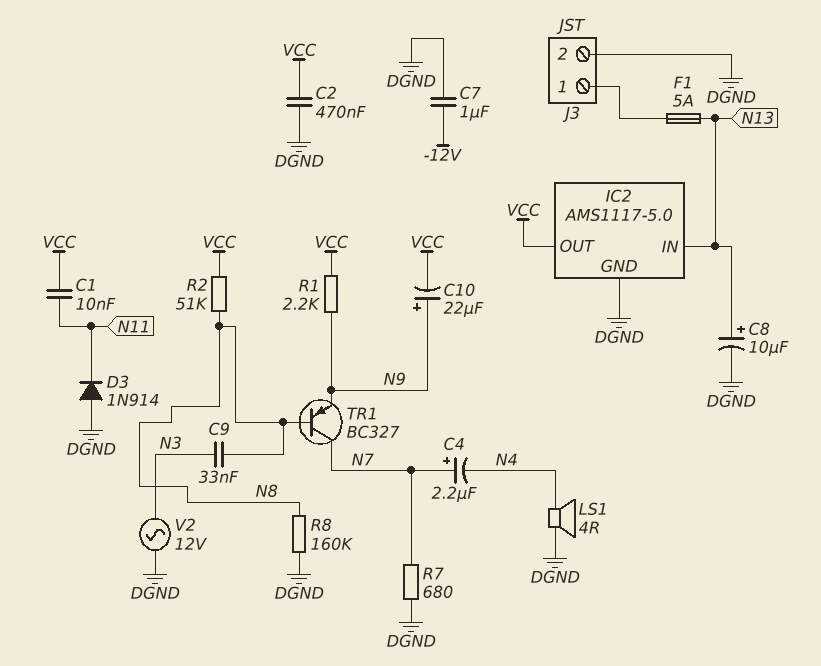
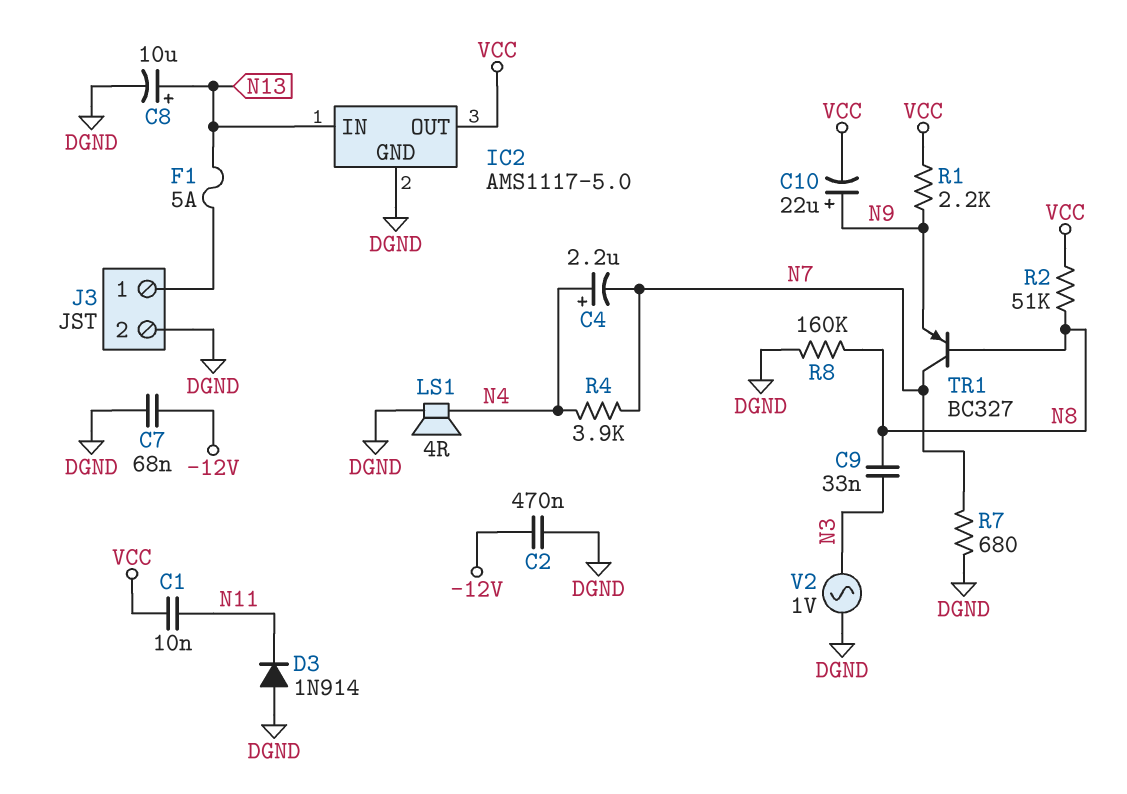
C2: 470nF (DGND, VCC) -> 470nF (-12V, DGND)
C4: 2.2uF (plus N7, minus N4) -> 2.2uF (plus N4, minus N7)
C7: 1uF (-12V, DGND) -> 68nF (-12V, DGND)
R4: none -> 3.9k (N4, N7)
V2: AC 12V (DGND, N3) -> AC 1V (DGND, N3)

